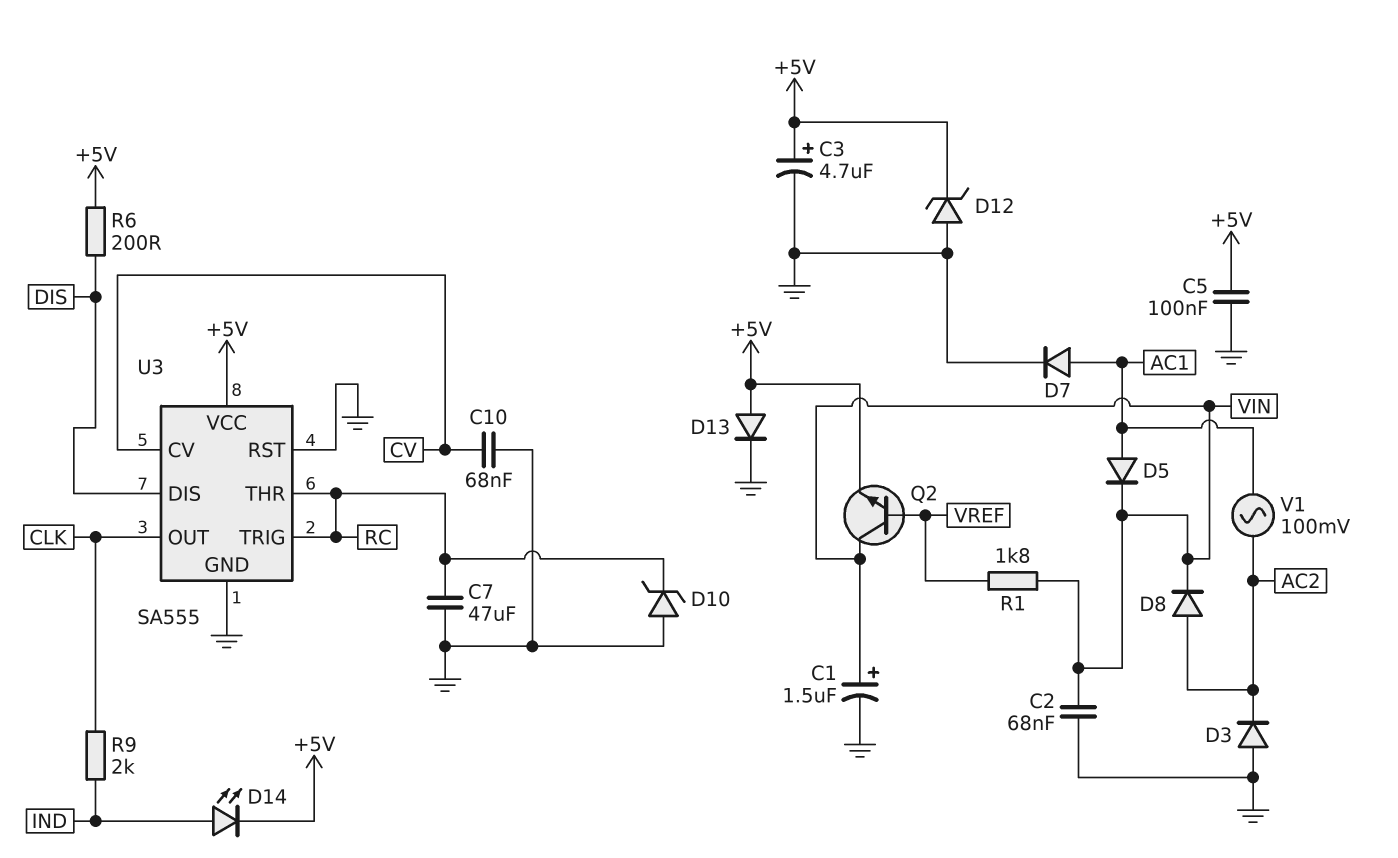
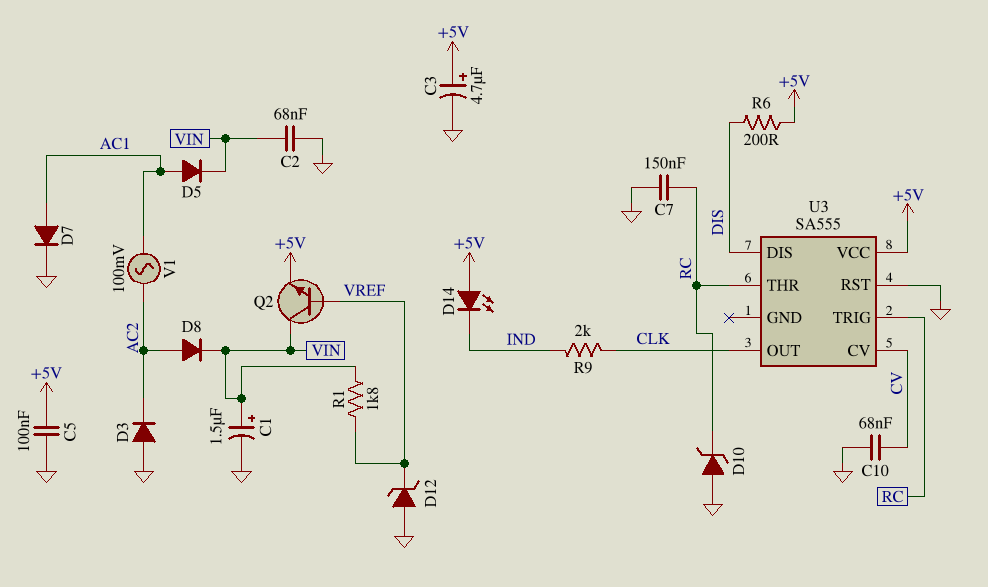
C7: 47uF (GND, RC) -> 150nF (GND, RC)
D12: zener (A GND, K +5V) -> zener (A GND, K VREF)
D13: diode (A +5V, K GND) -> none
D14: LED (A IND, K +5V) -> LED (A +5V, K IND)
U3 pin GND: GND -> none

